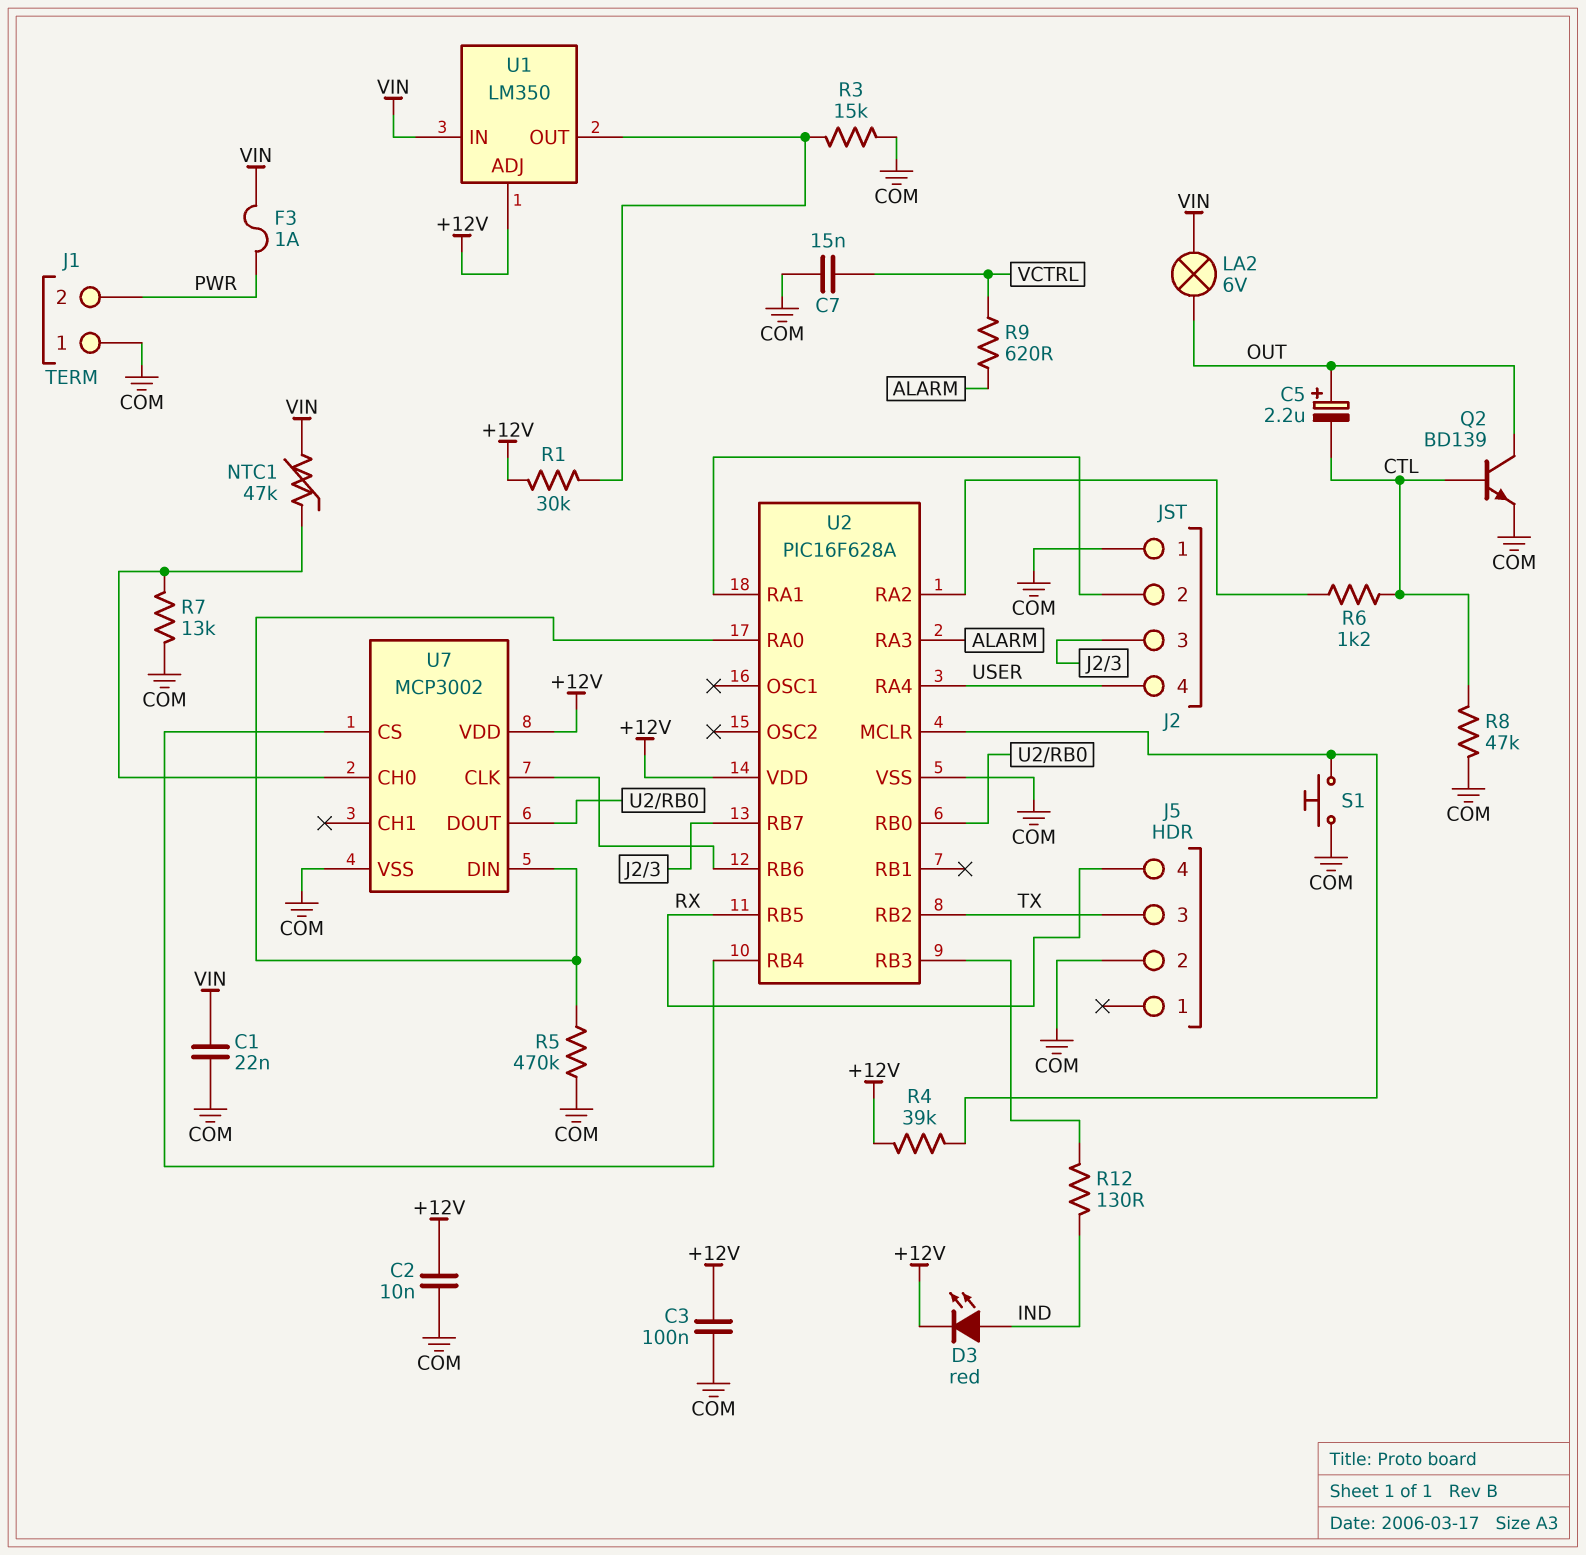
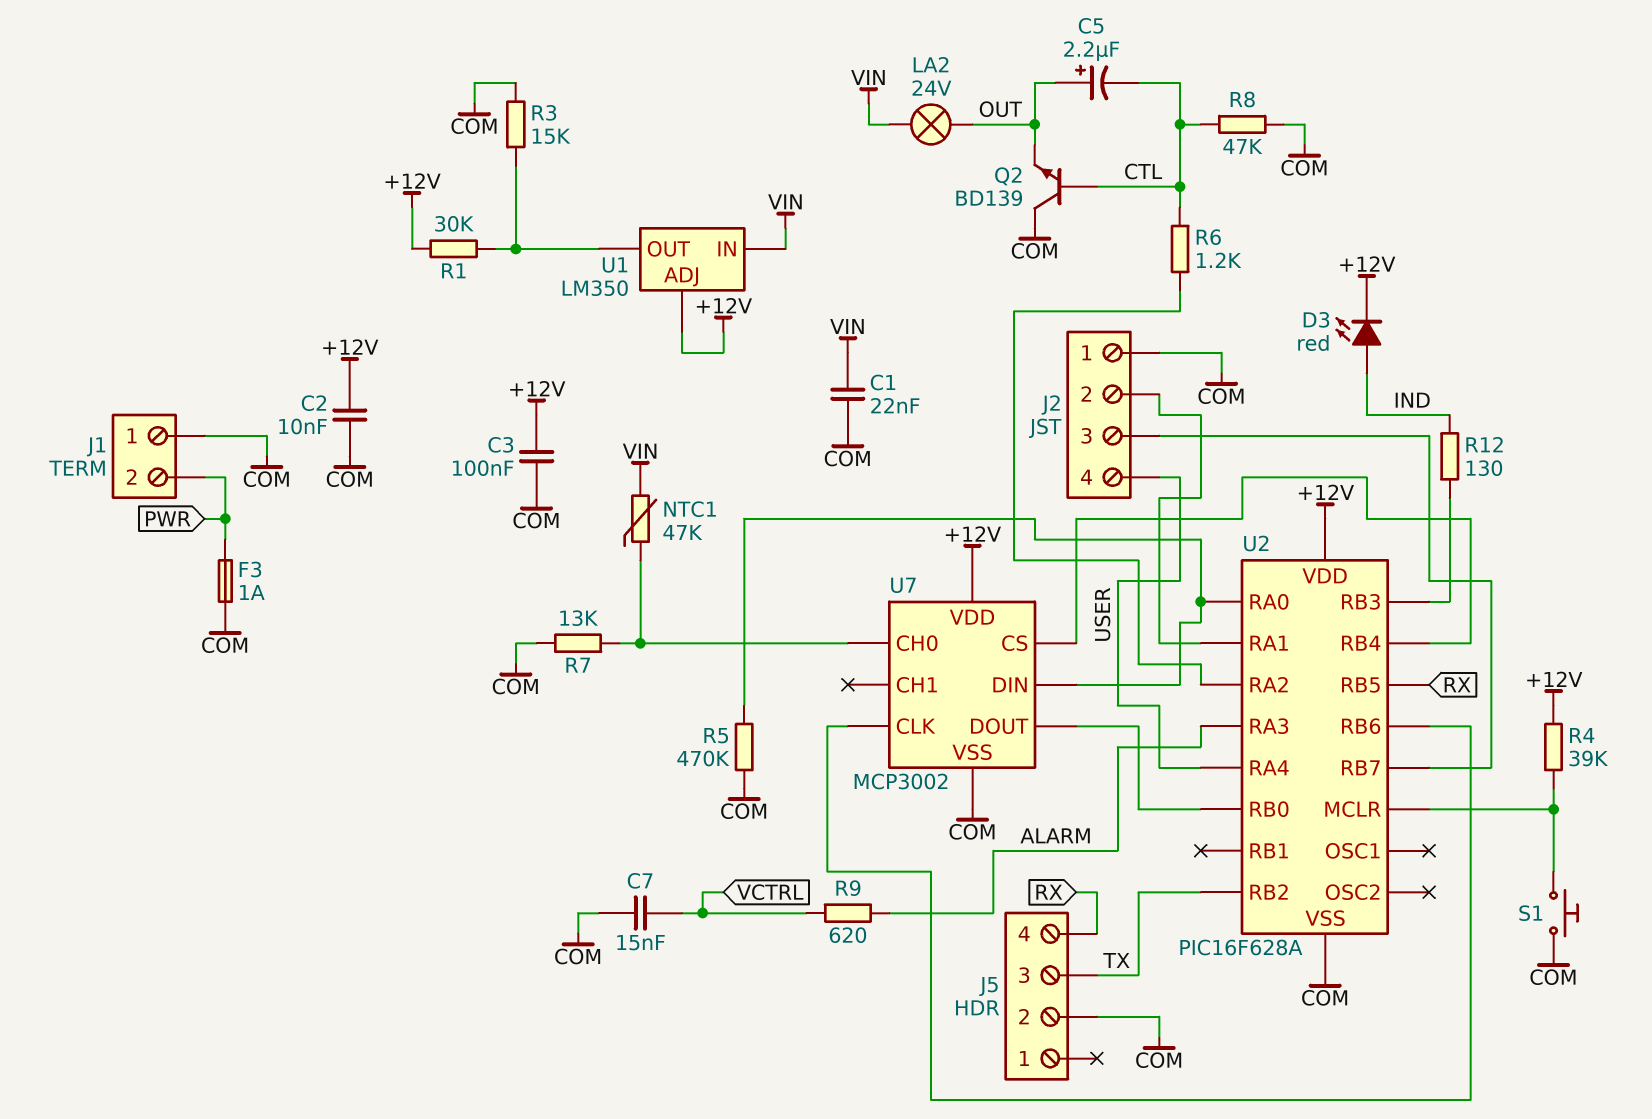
F3: 1A (PWR, VIN) -> 1A (COM, PWR)
LA2: lamp 6V (OUT, VIN) -> lamp 24V (OUT, VIN)
Q2: NPN BD139 (B CTL, C OUT, E COM) -> NPN BD139 (B CTL, C COM, E OUT)

